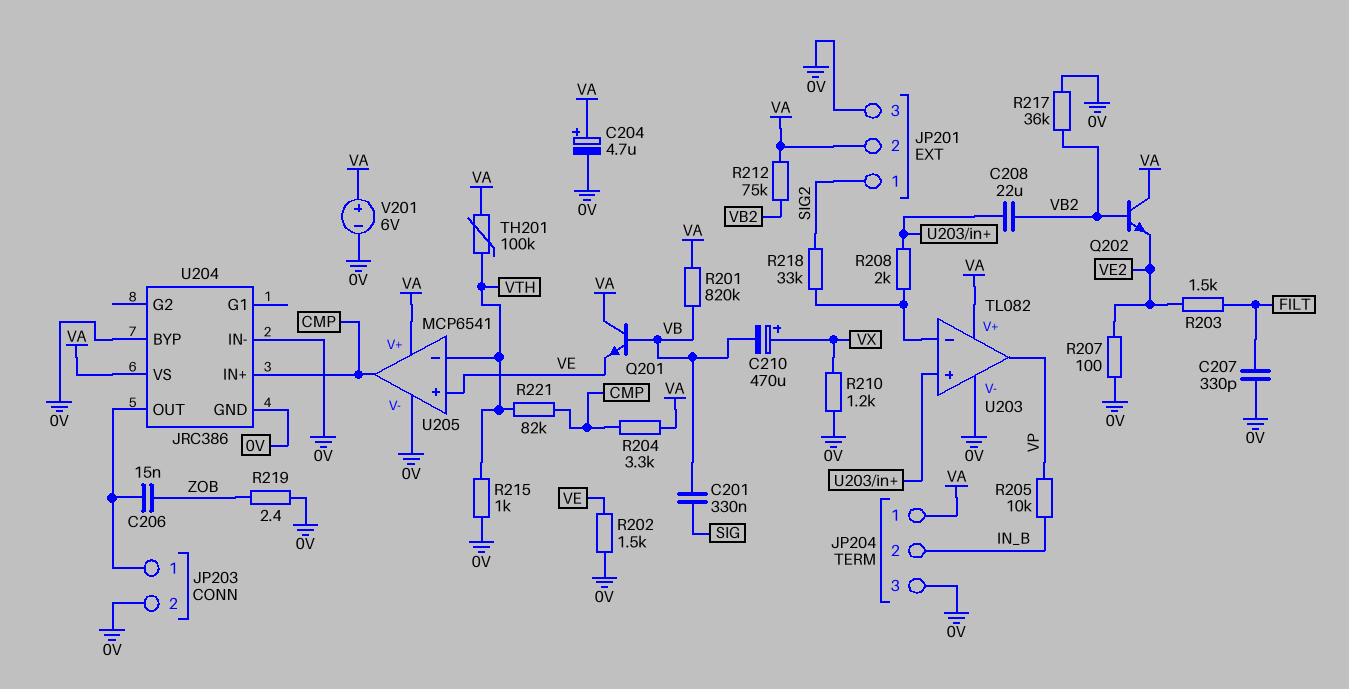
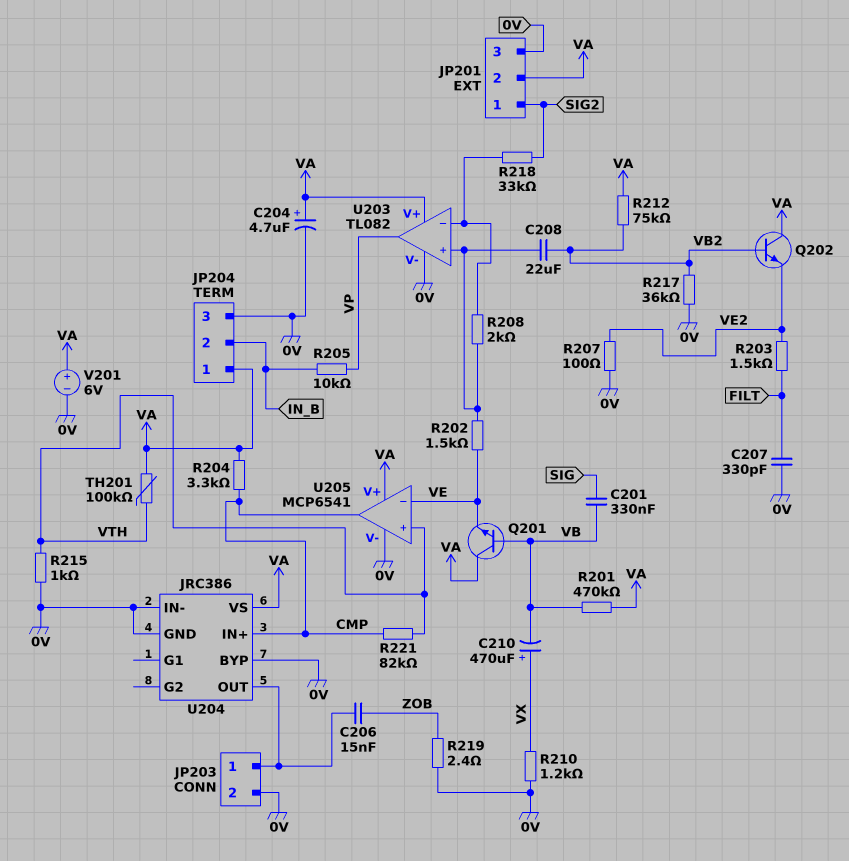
R201: 820k (VA, VB) -> 470k (VA, VB)
R202: 1.5k (0V, VE) -> 1.5k (U203/in+, VE)
U205 pin in+: VE -> VTH
U205 pin in-: VTH -> VE

